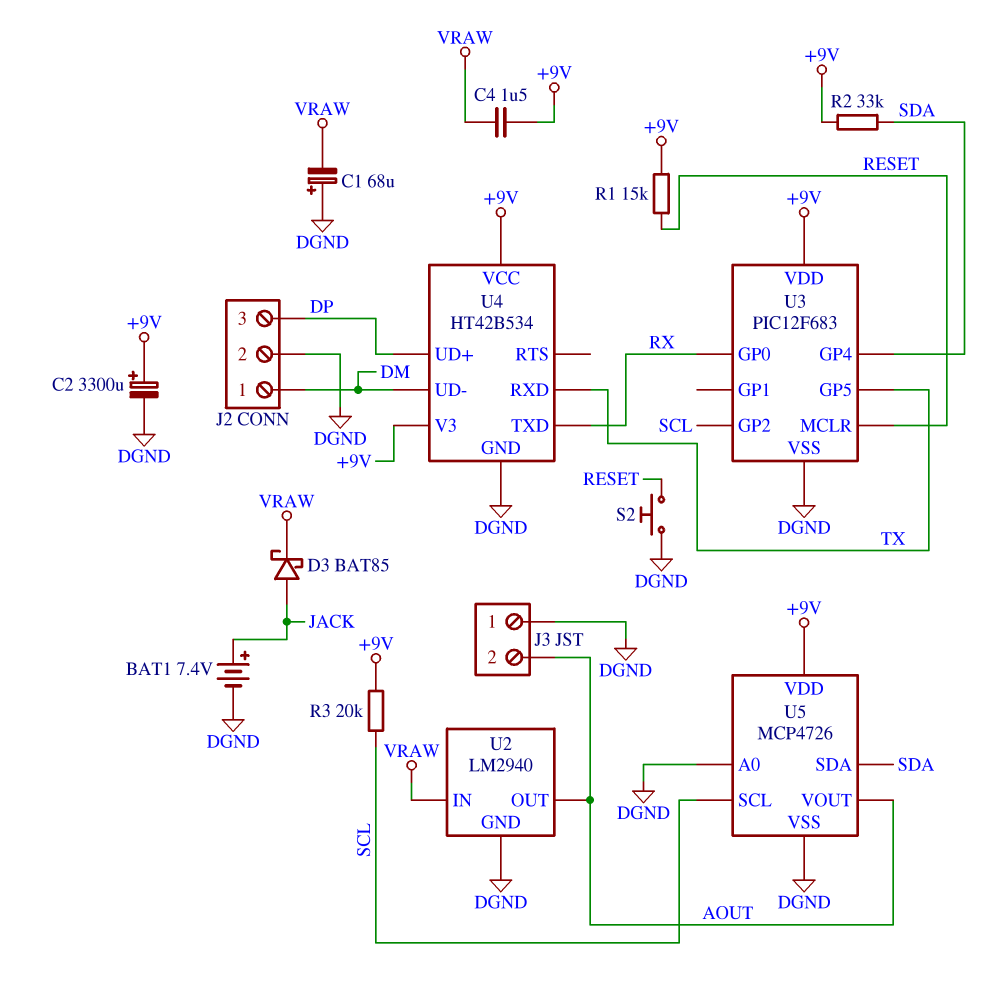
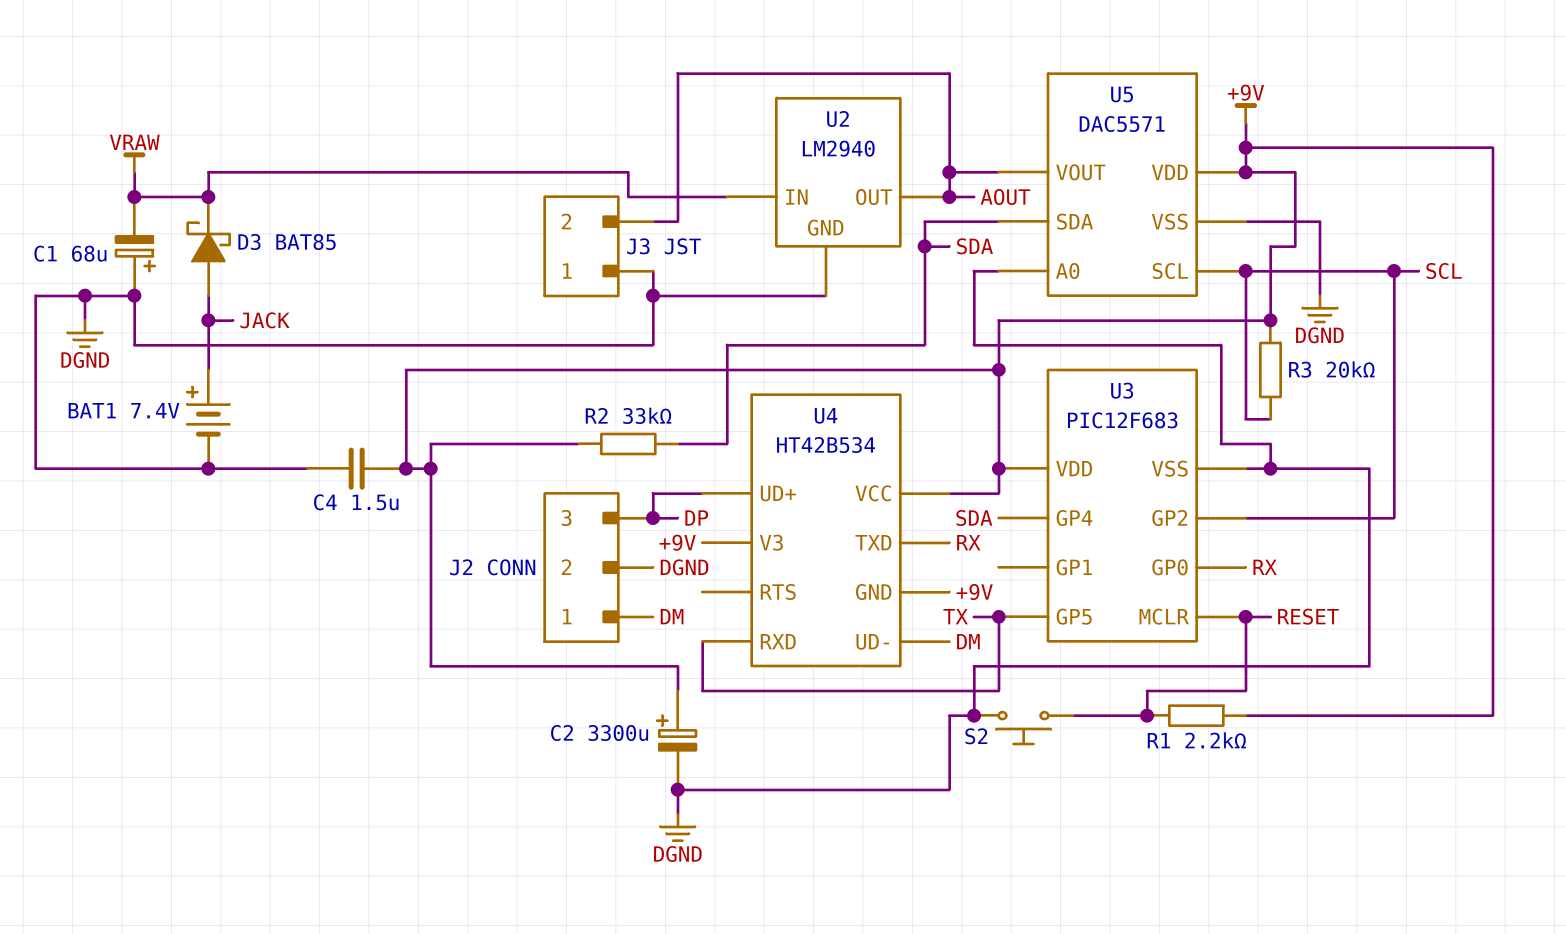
C4: 1.5uF (+9V, VRAW) -> 1.5uF (+9V, DGND)
R1: 15k (+9V, RESET) -> 2.2k (+9V, RESET)
U4 pin GND: DGND -> +9V
U5: MCP4726 -> DAC5571

